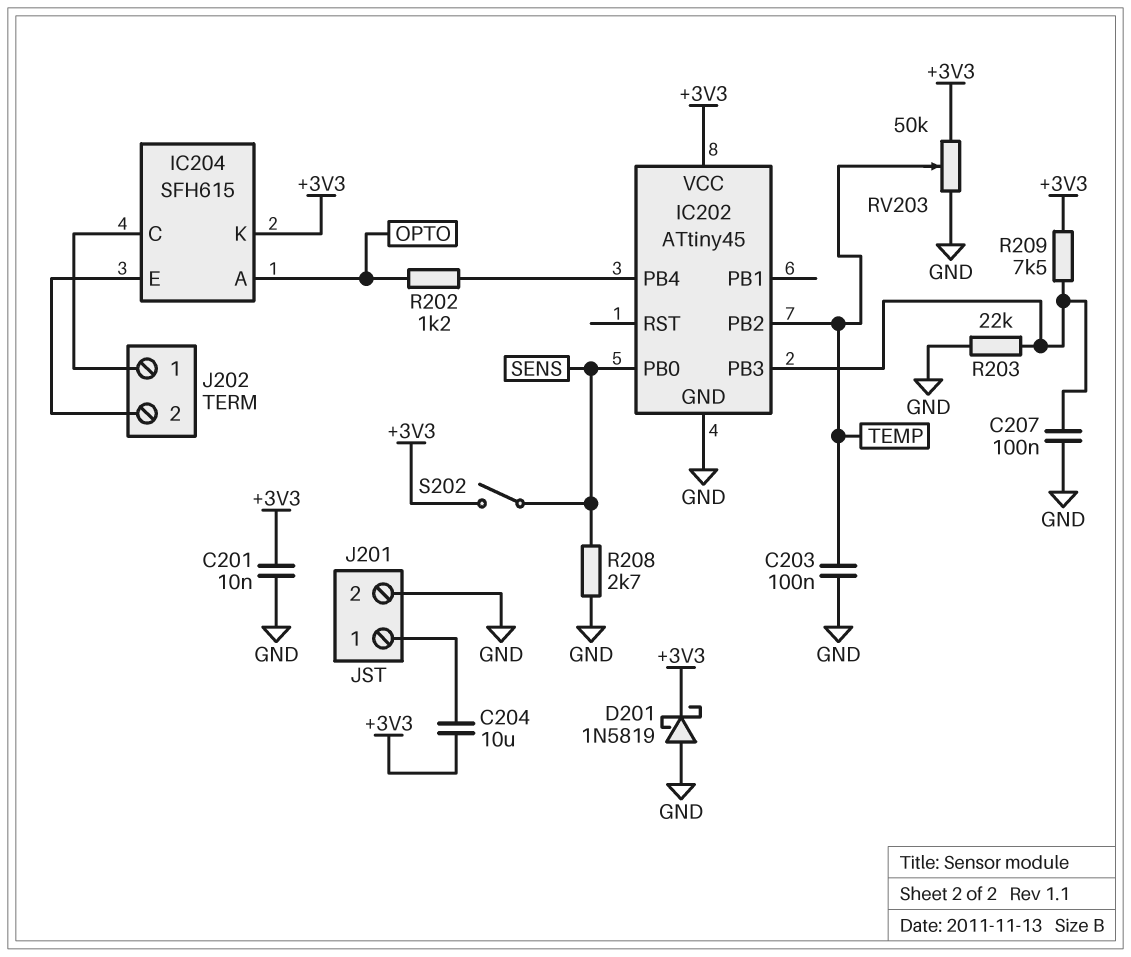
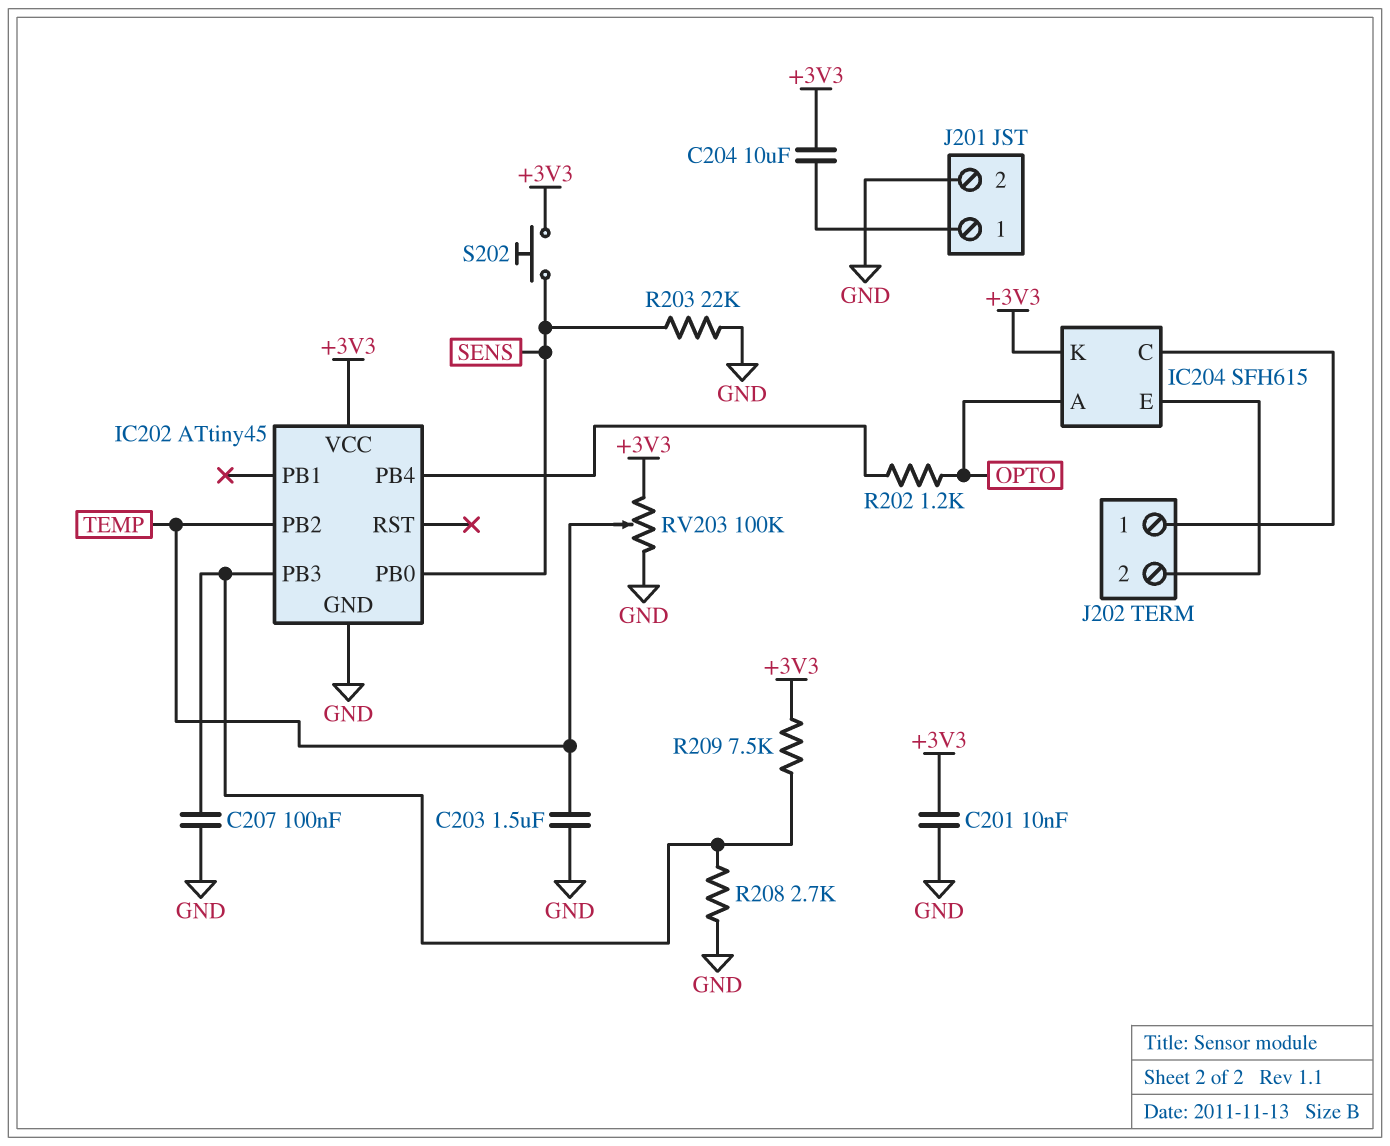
C203: 100nF (GND, TEMP) -> 1.5uF (GND, TEMP)
D201: schottky 1N5819 (A GND, K +3V3) -> none
R203: 22k (GND, IC202/PB3) -> 22k (GND, SENS)
R208: 2.7k (GND, SENS) -> 2.7k (GND, IC202/PB3)
RV203: 50k (+3V3, GND, wiper TEMP) -> 100k (+3V3, GND, wiper TEMP)
S202: switch (+3V3, SENS) -> button (+3V3, SENS)

